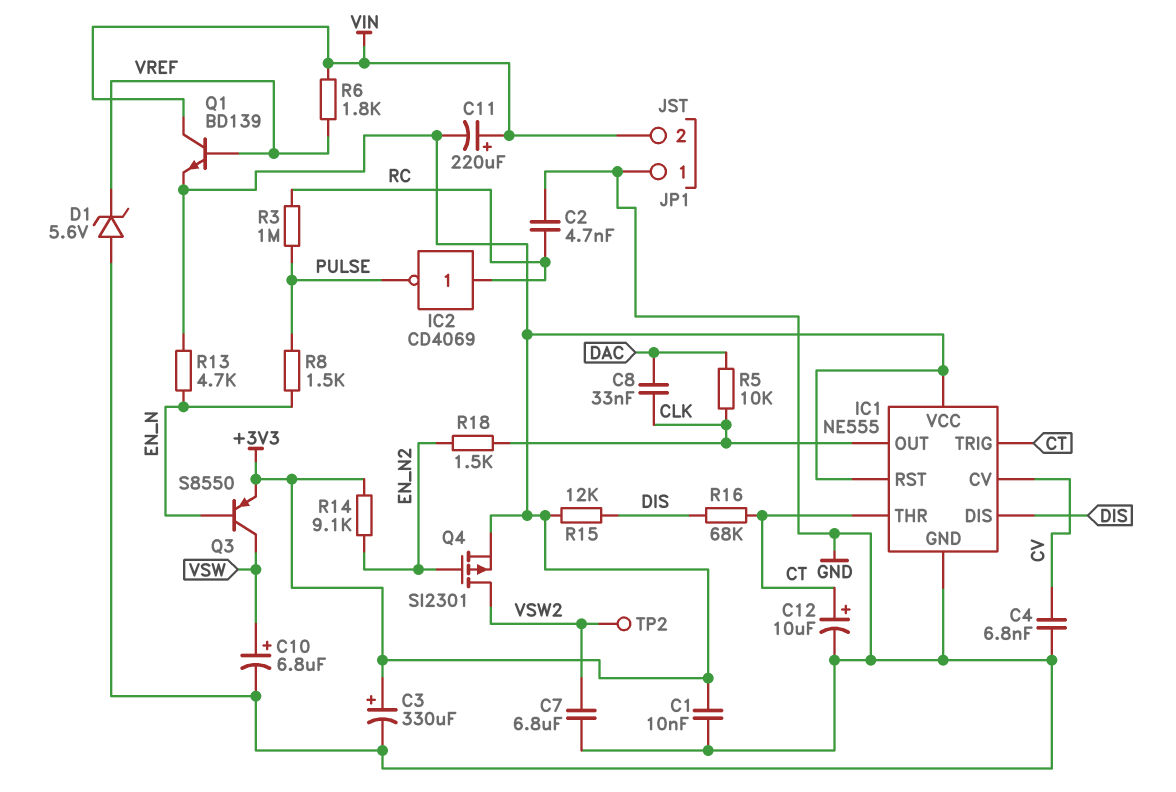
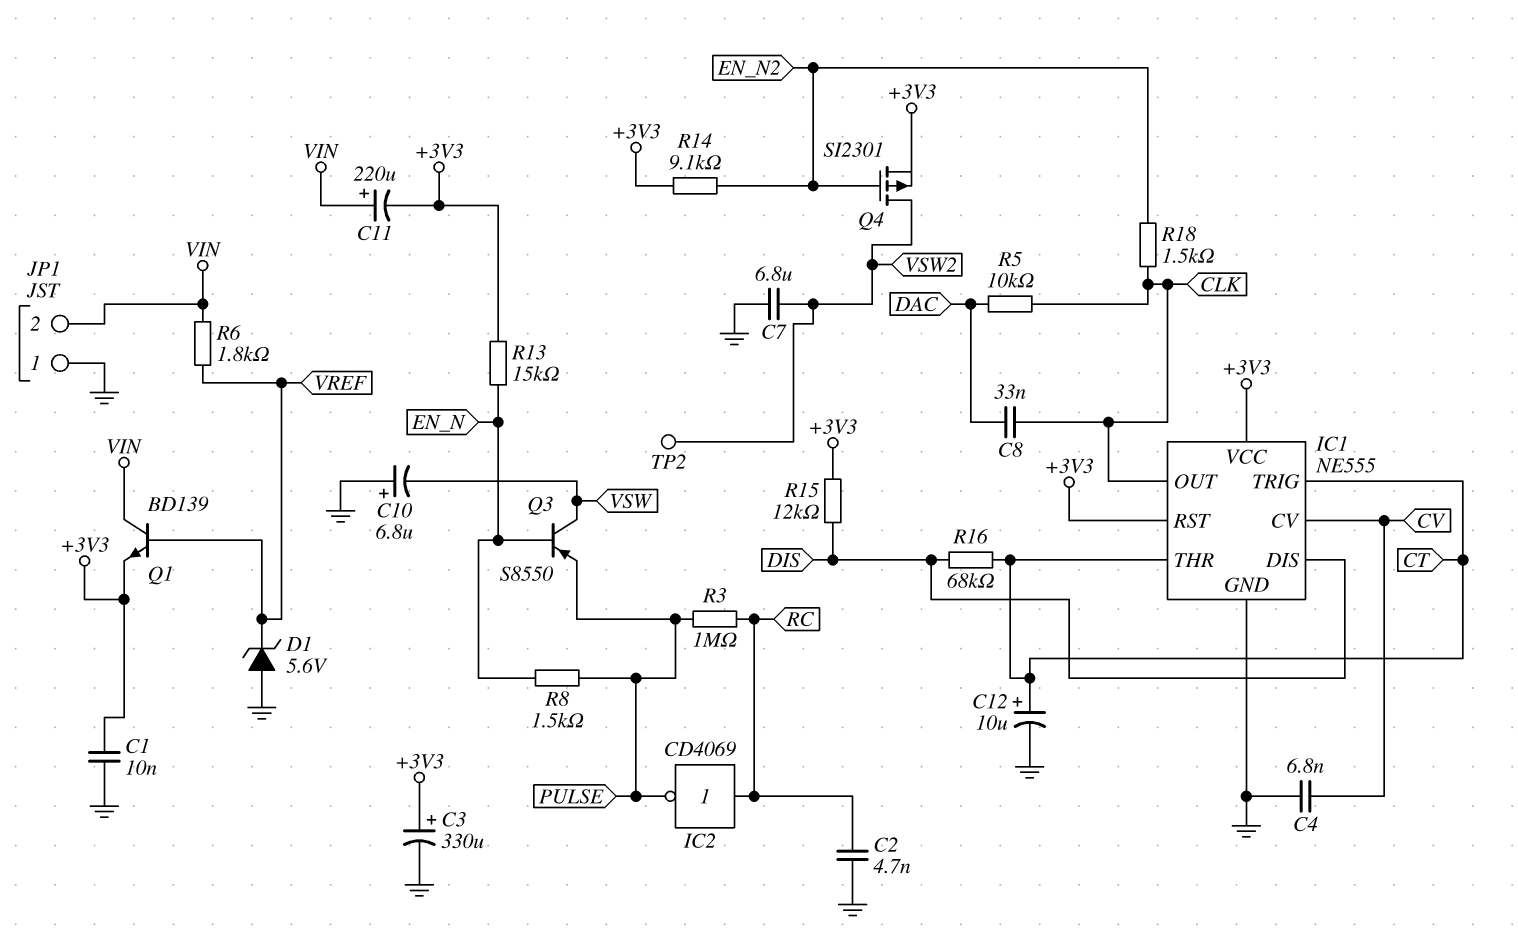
C10: 6.8uF (plus VSW, minus GND) -> 6.8uF (plus GND, minus VSW)
Q3: PNP S8550 (B EN_N, C VSW, E +3V3) -> PNP S8550 (B EN_N, C VSW, E PULSE)
R13: 4.7k (+3V3, EN_N) -> 15k (+3V3, EN_N)

